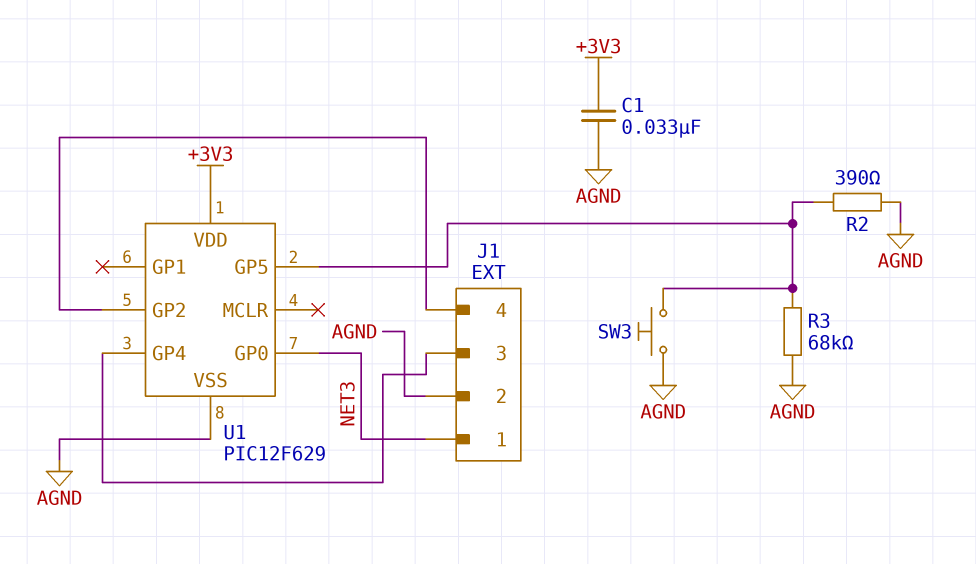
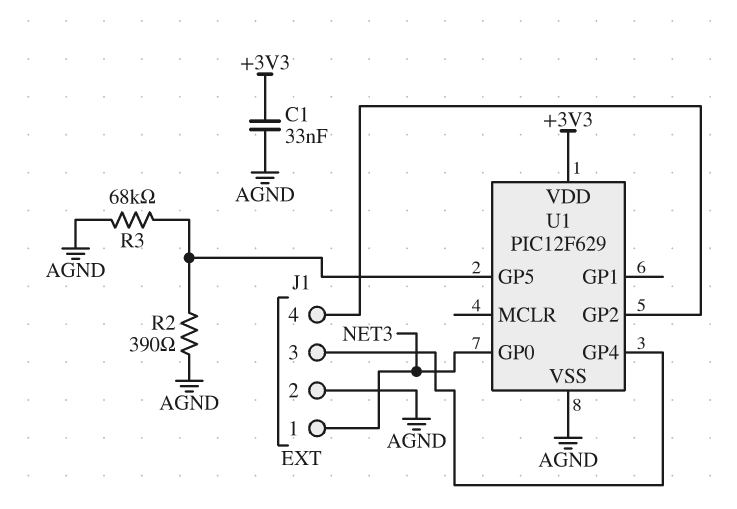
SW3: button (AGND, U1/GP5) -> none

